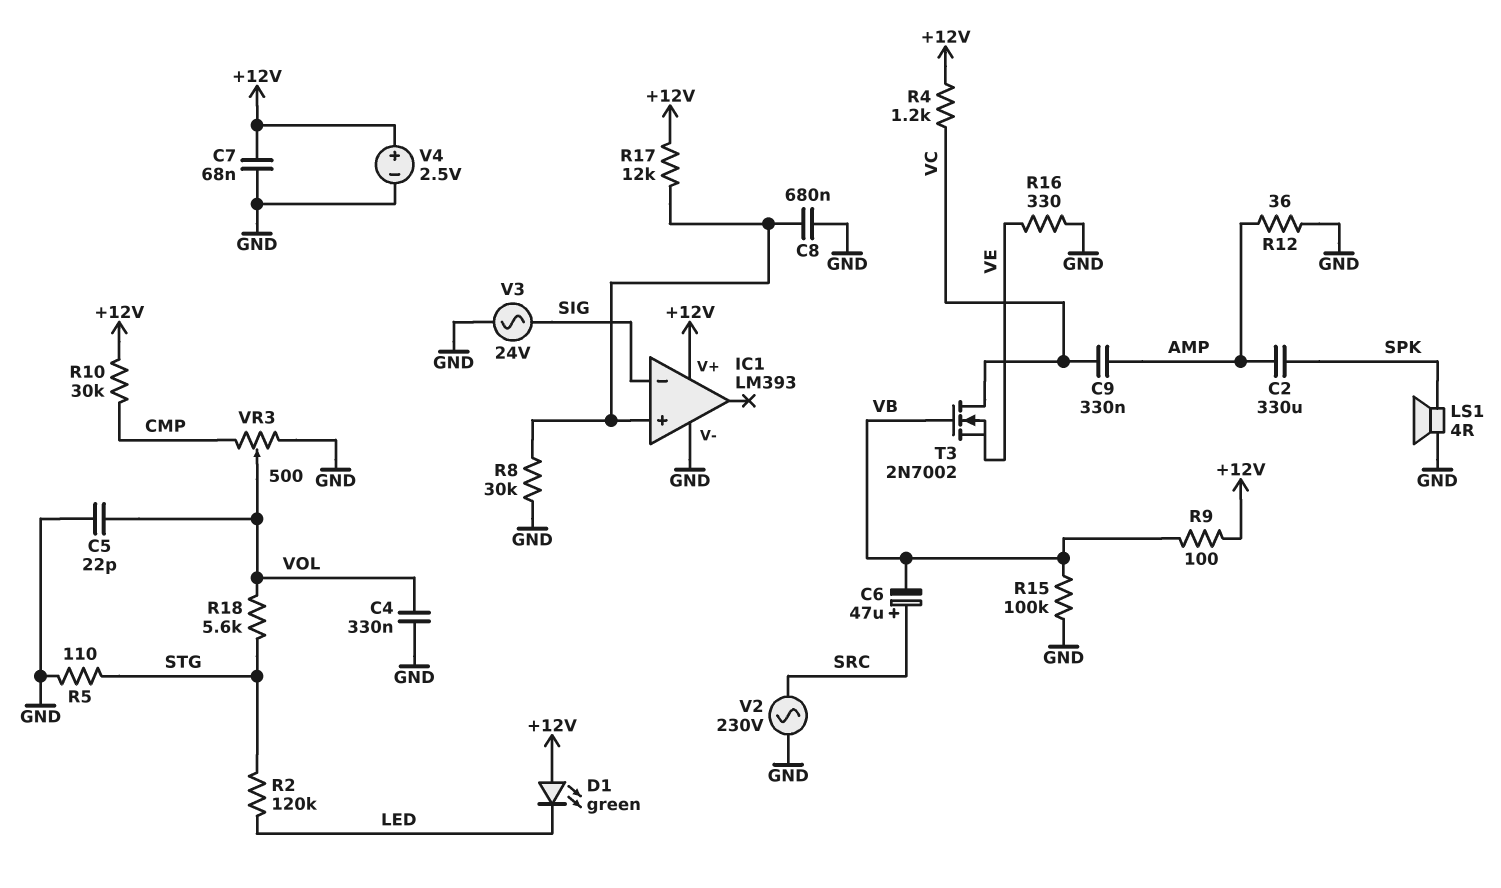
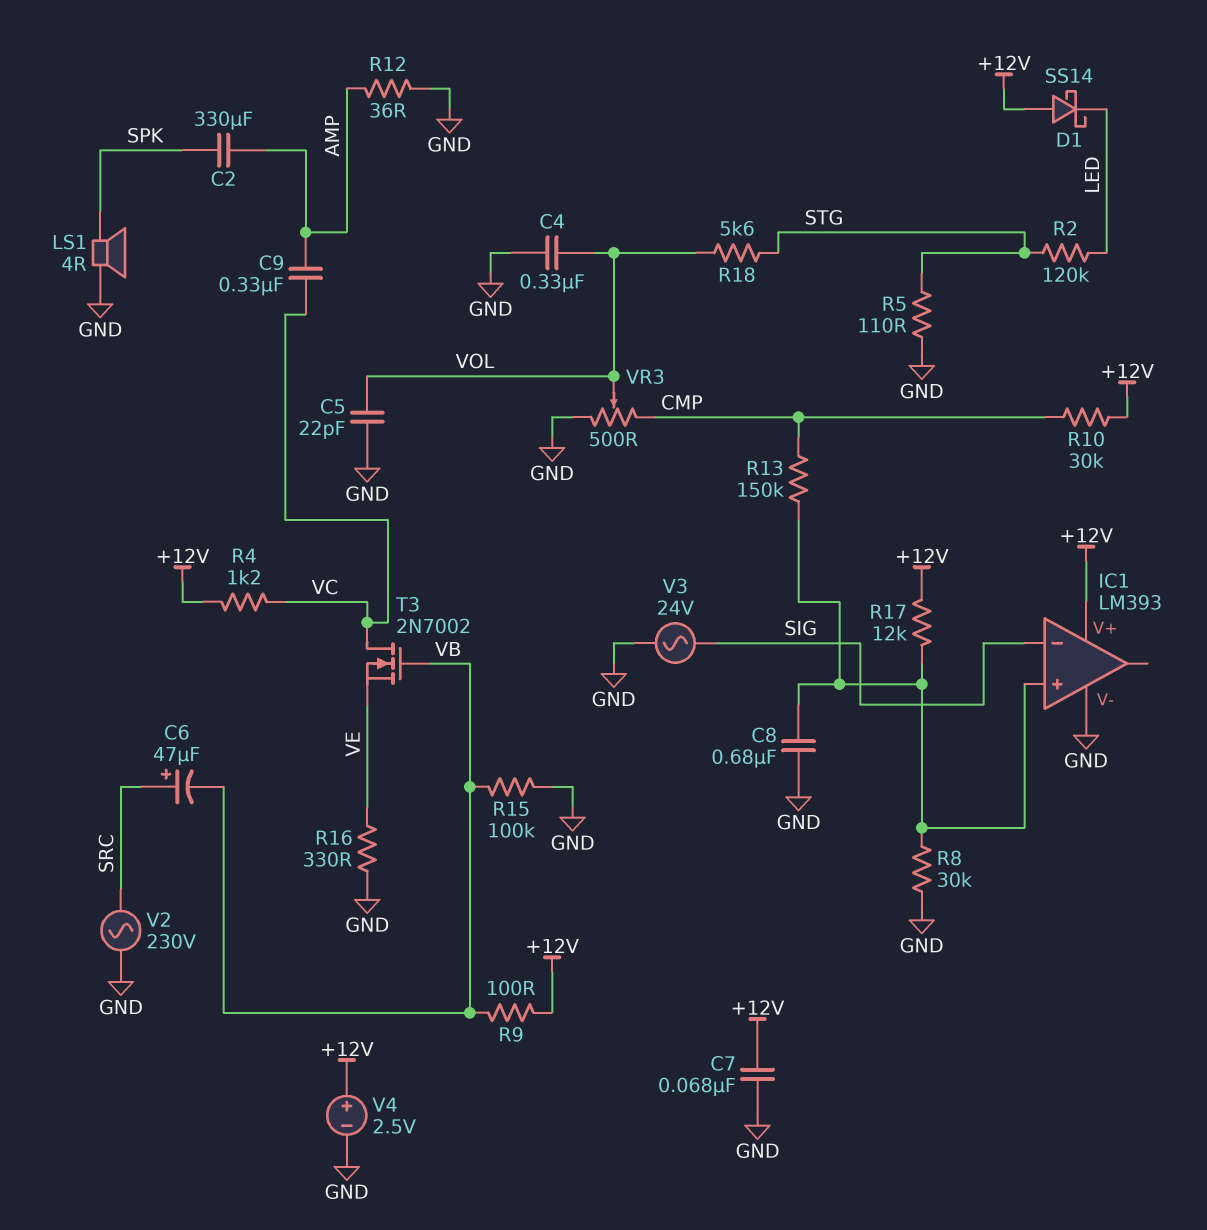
D1: LED green (A +12V, K LED) -> schottky SS14 (A +12V, K LED)
R13: none -> 150k (CMP, IC1/in+)

